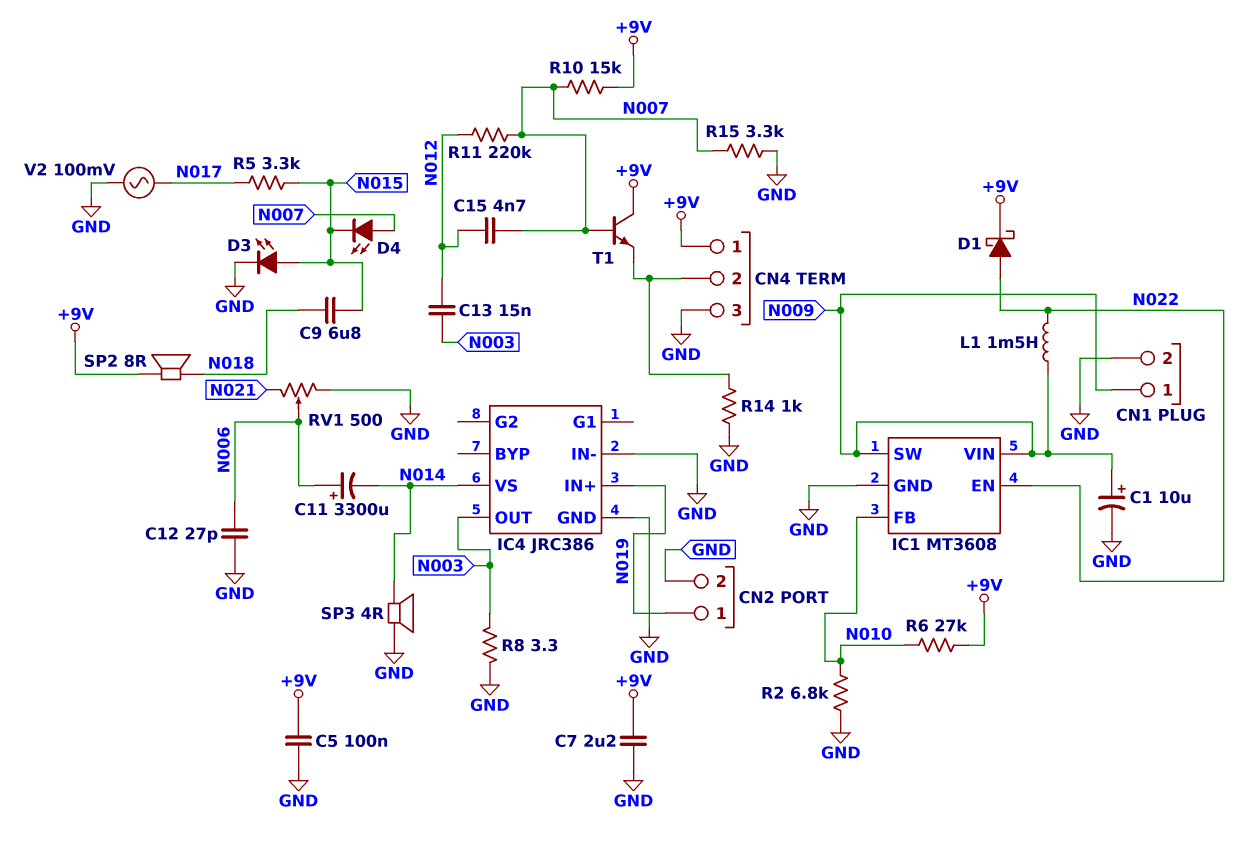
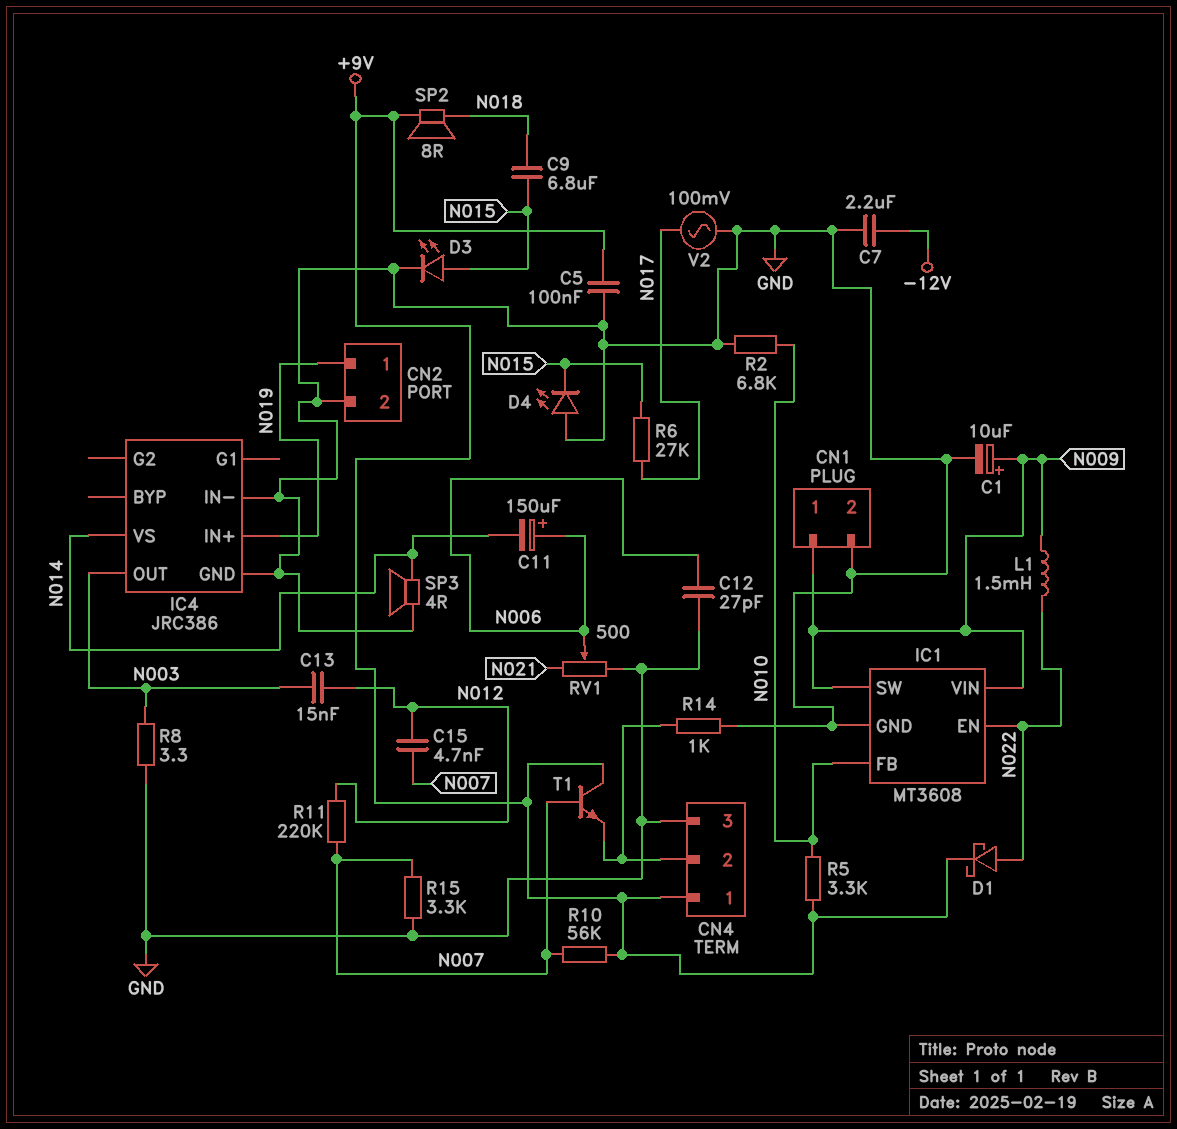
C7: 2.2uF (+9V, GND) -> 2.2uF (-12V, GND)
C11: 3300uF (plus N006, minus N014) -> 150uF (plus N006, minus N014)
D4: LED (A N007, K N015) -> LED (A GND, K N015)
R5: 3.3k (N015, N017) -> 3.3k (+9V, N010)
R6: 27k (+9V, N010) -> 27k (N015, N017)
R10: 15k (+9V, N007) -> 56k (+9V, N007)

